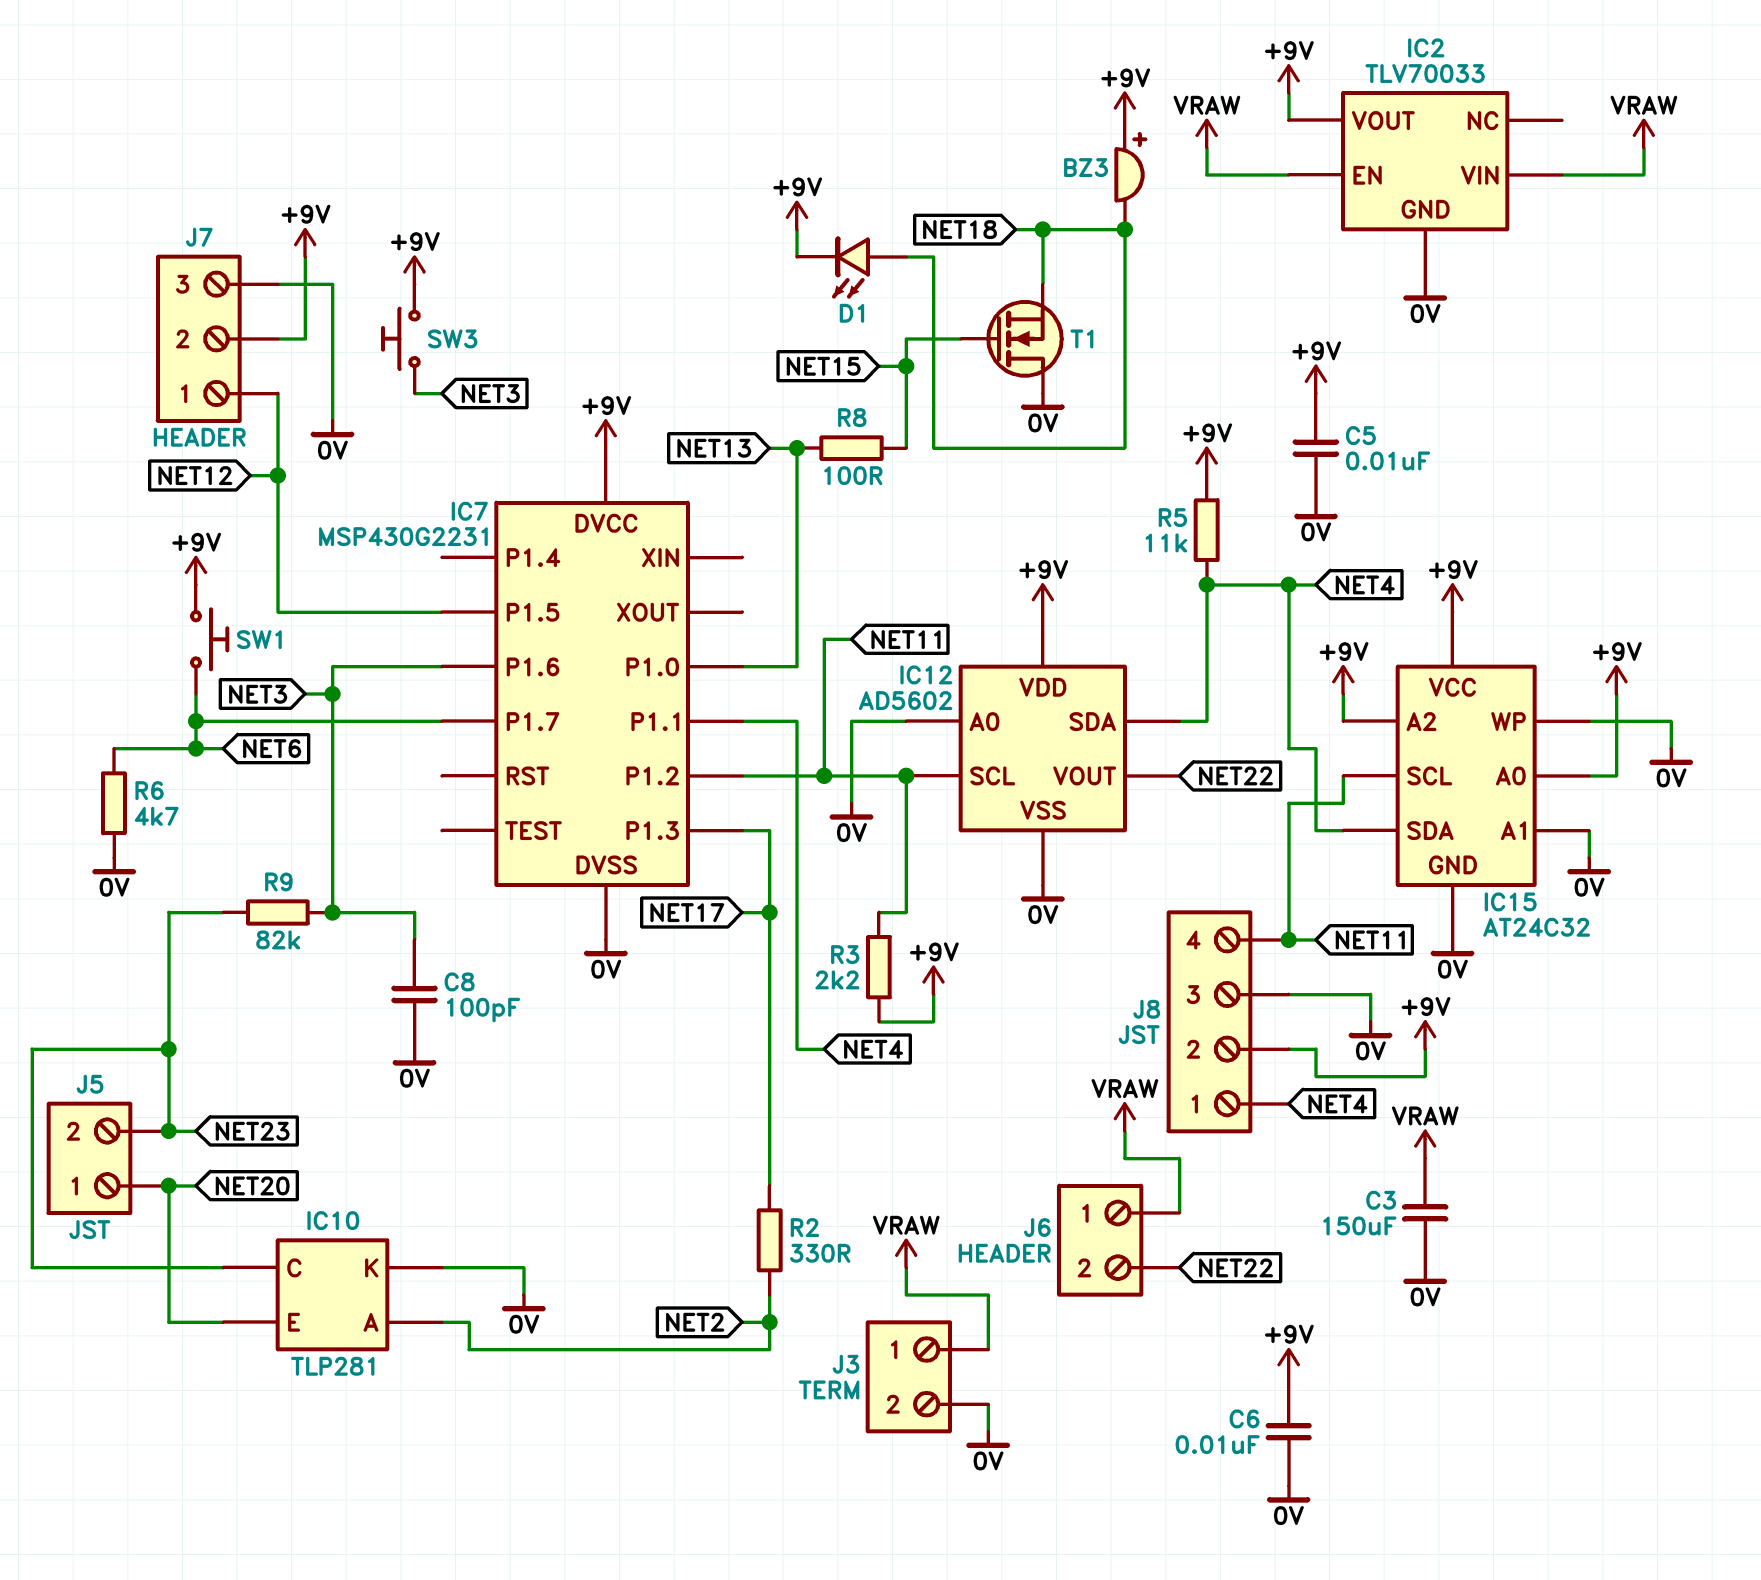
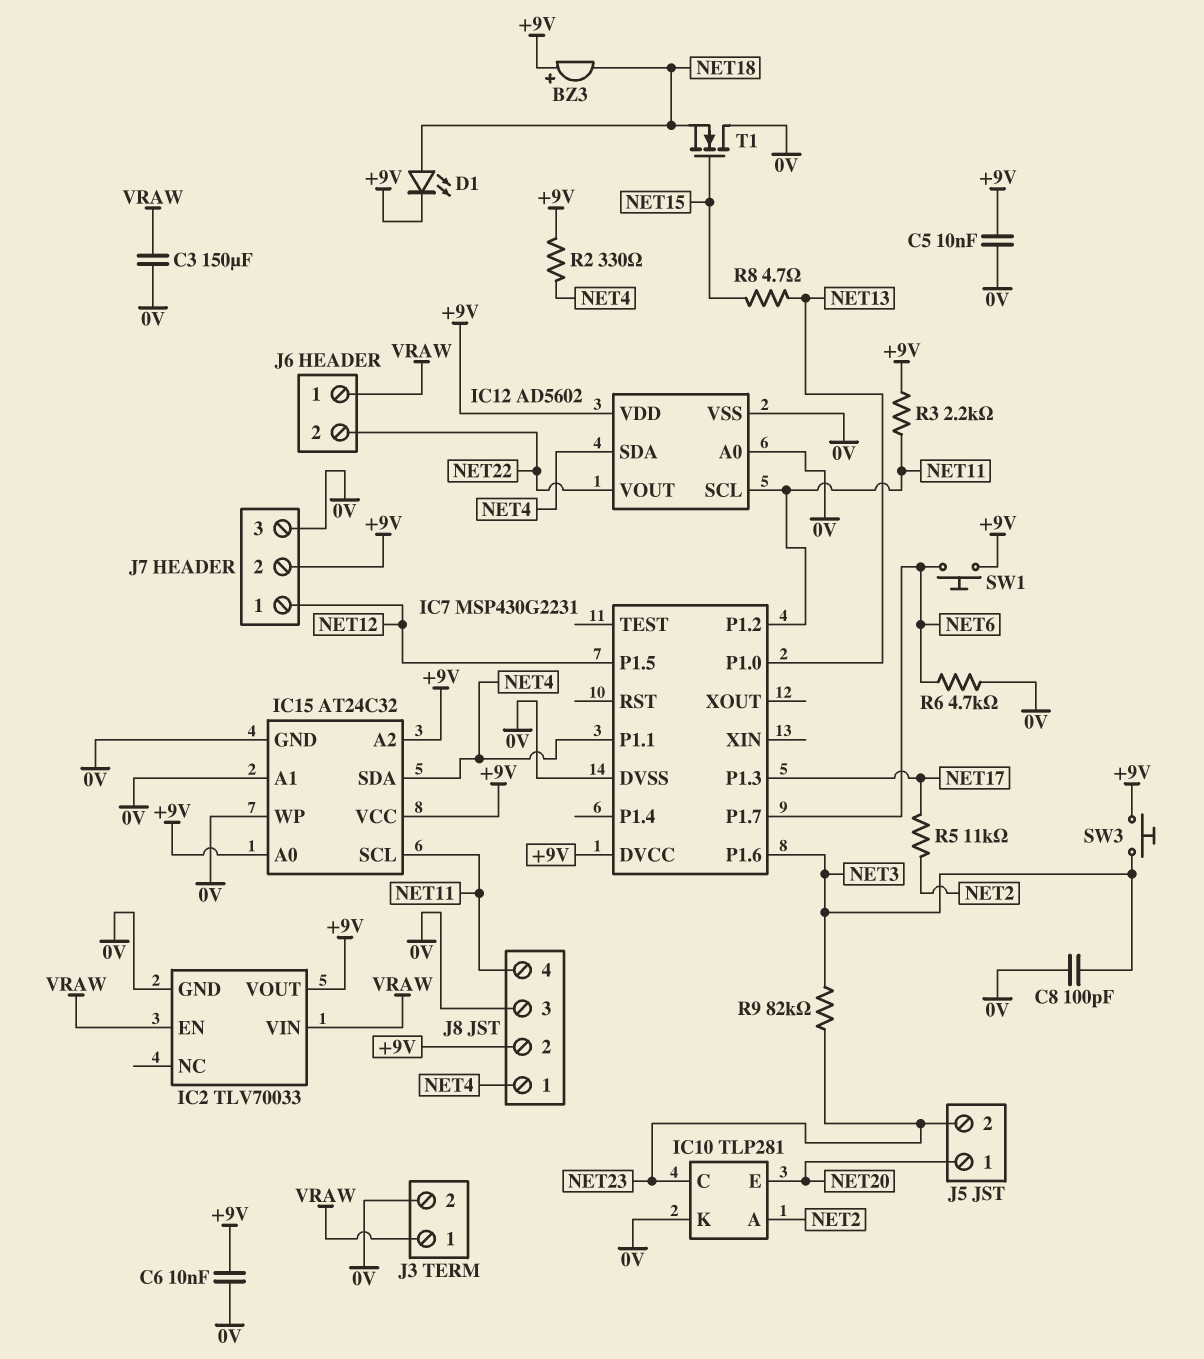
R2: 330 (NET2, NET17) -> 330 (+9V, NET4)
R5: 11k (+9V, NET4) -> 11k (NET2, NET17)
R8: 100 (NET13, NET15) -> 4.7 (NET13, NET15)

